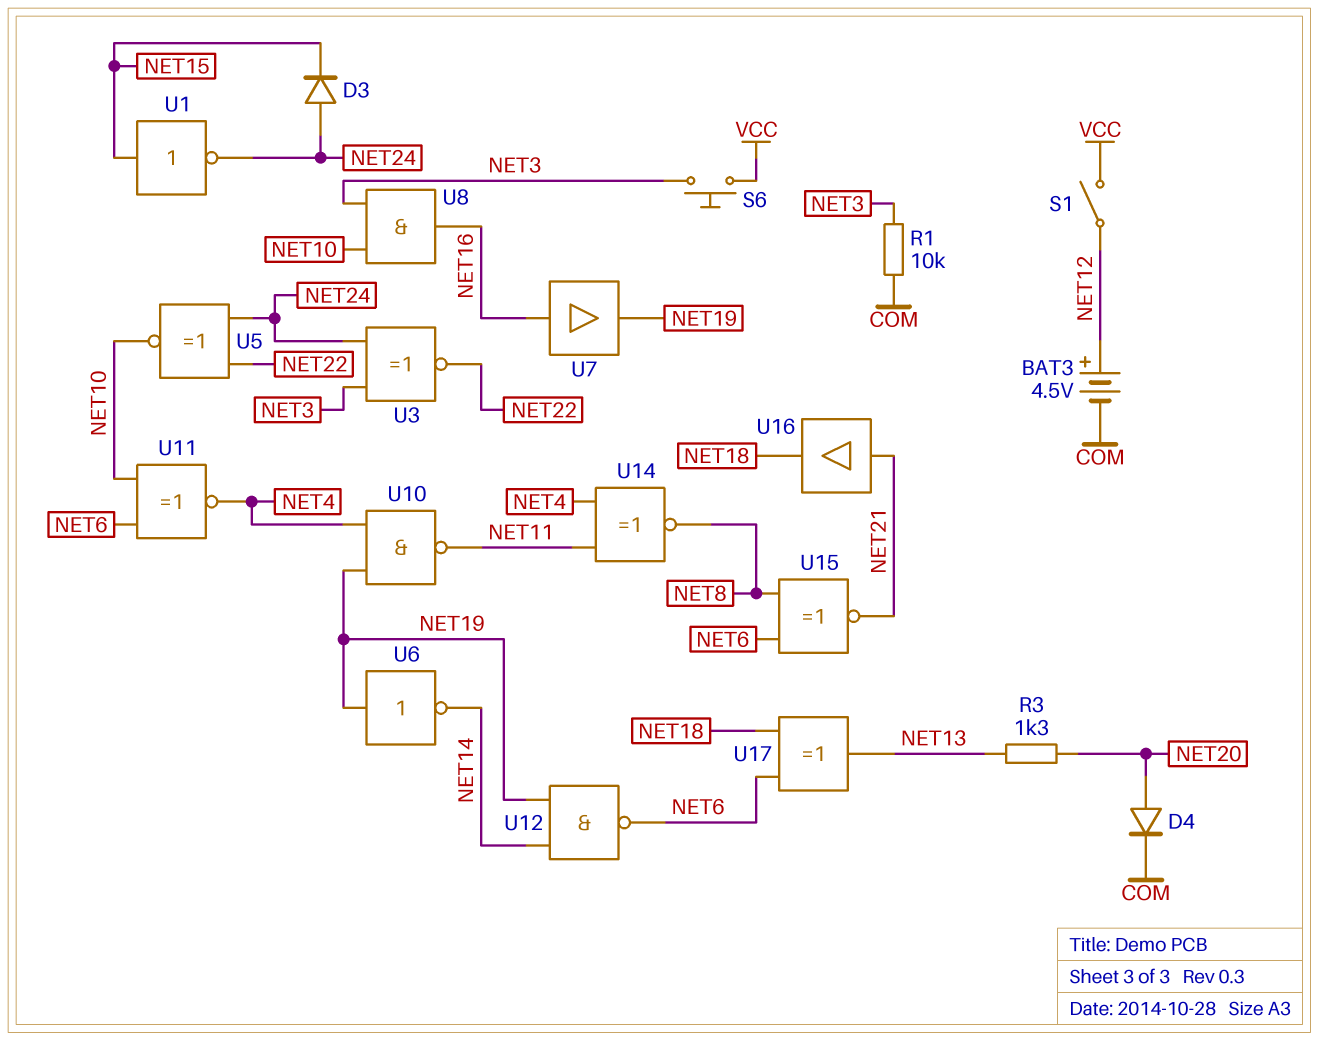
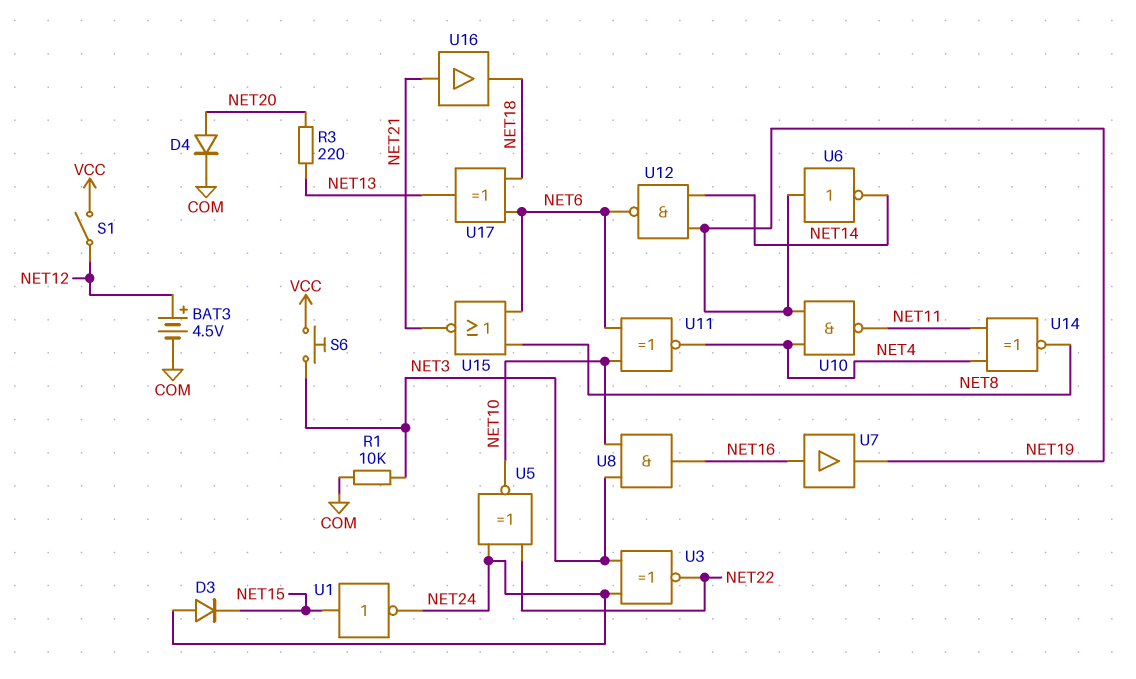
R3: 1.3k (NET13, NET20) -> 220 (NET13, NET20)
U15: XNOR (in NET6, in NET8, out NET21) -> NOR (in NET6, in NET8, out NET21)

